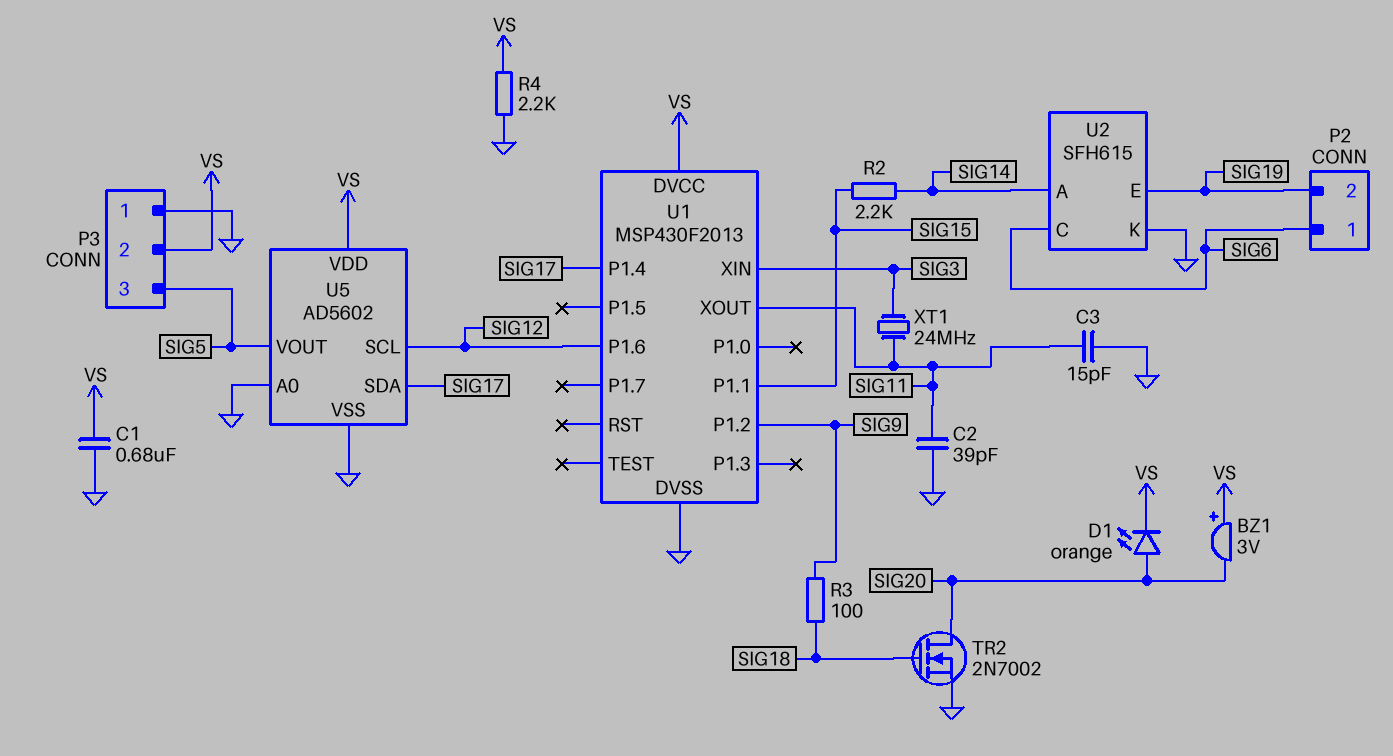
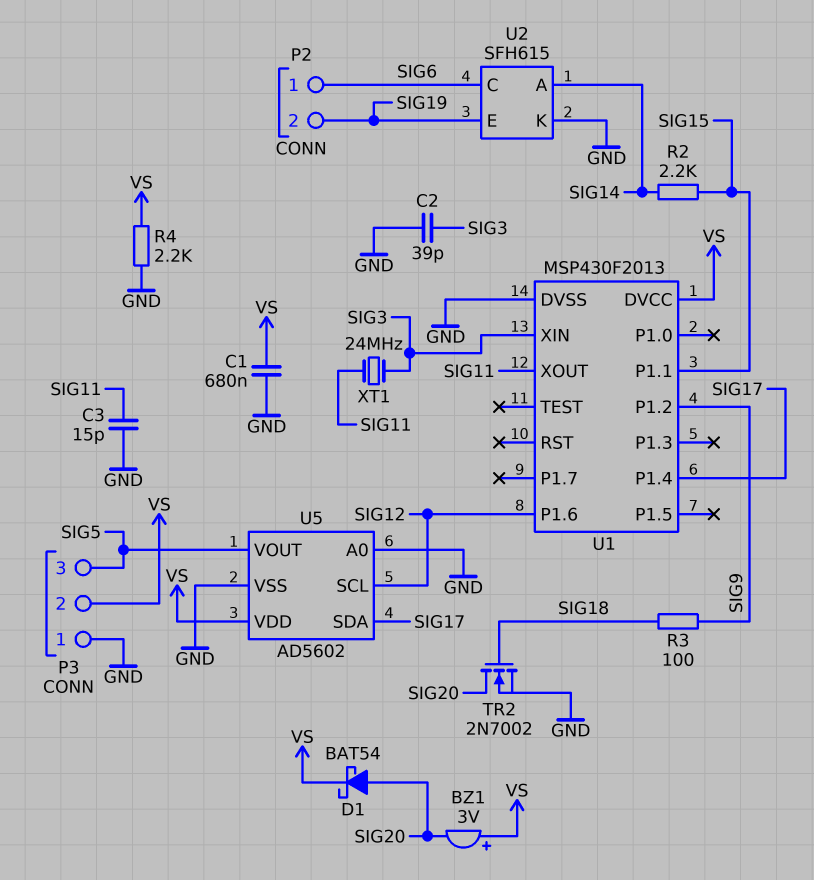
C2: 39pF (GND, SIG11) -> 39pF (GND, SIG3)
D1: LED orange (A SIG20, K VS) -> schottky BAT54 (A SIG20, K VS)

